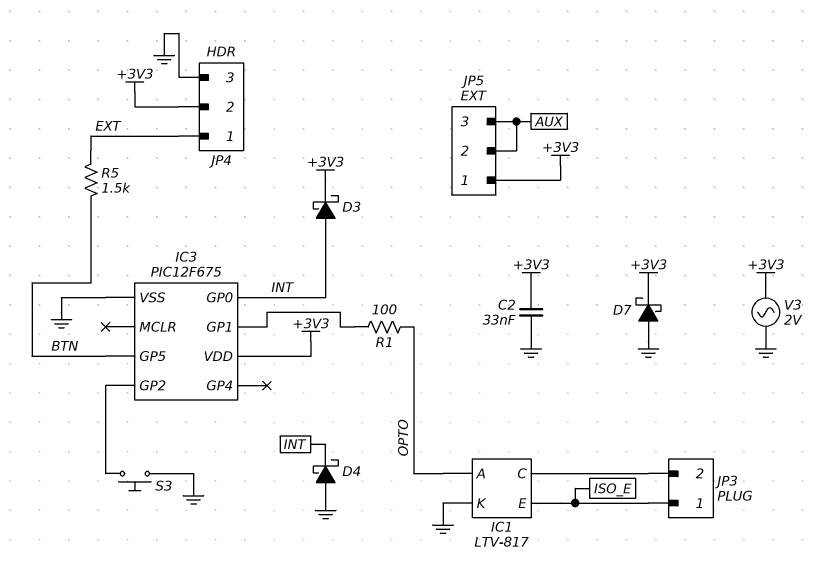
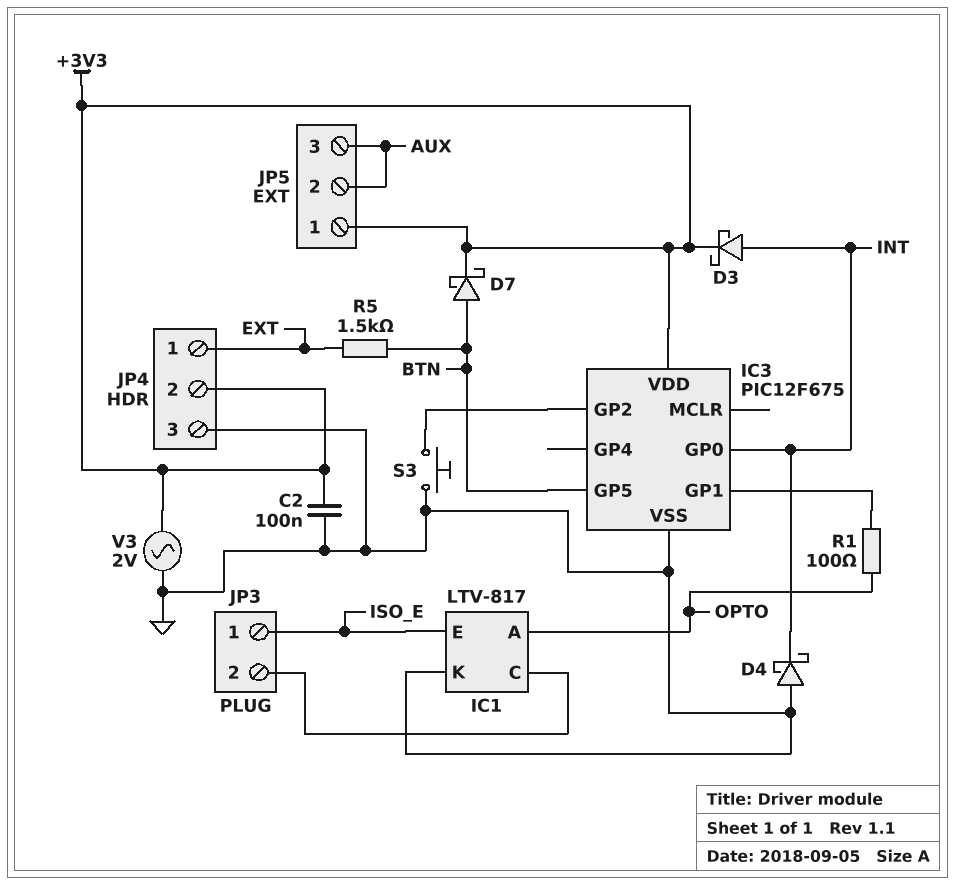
C2: 33nF (+3V3, GND) -> 100nF (+3V3, GND)
D7: schottky (A GND, K +3V3) -> schottky (A BTN, K +3V3)

